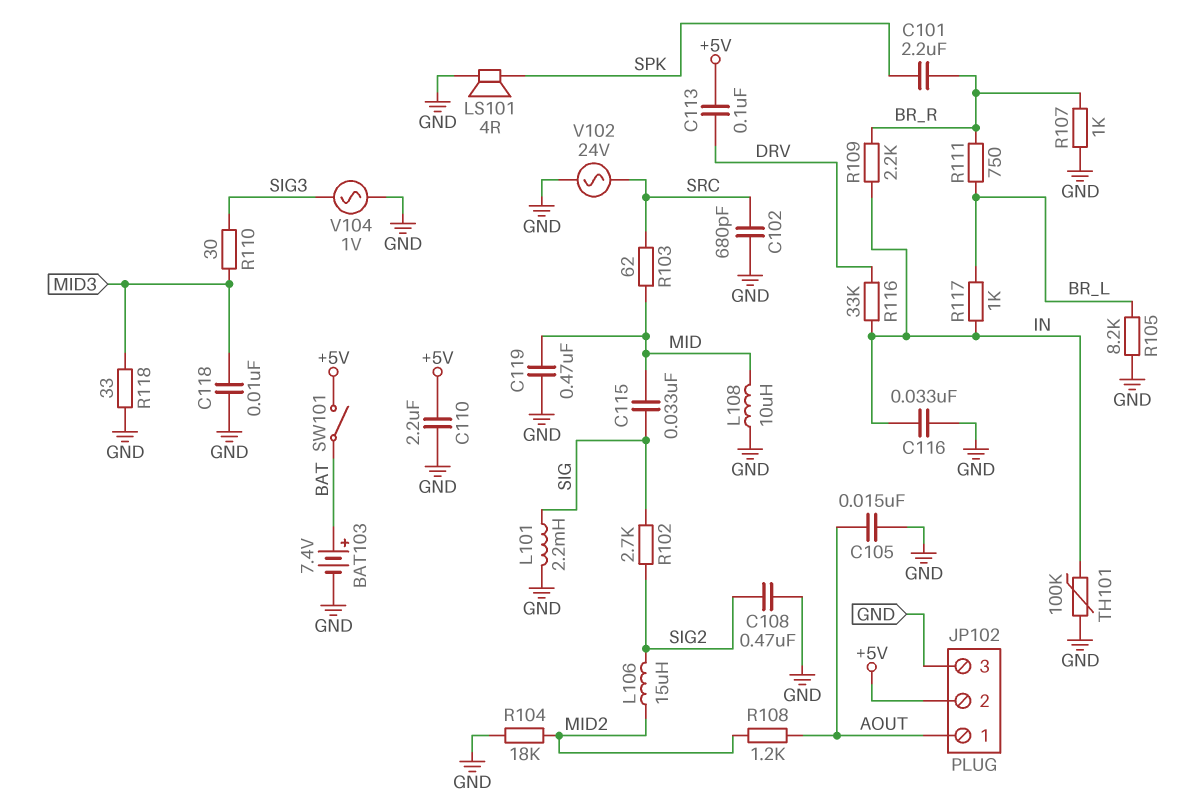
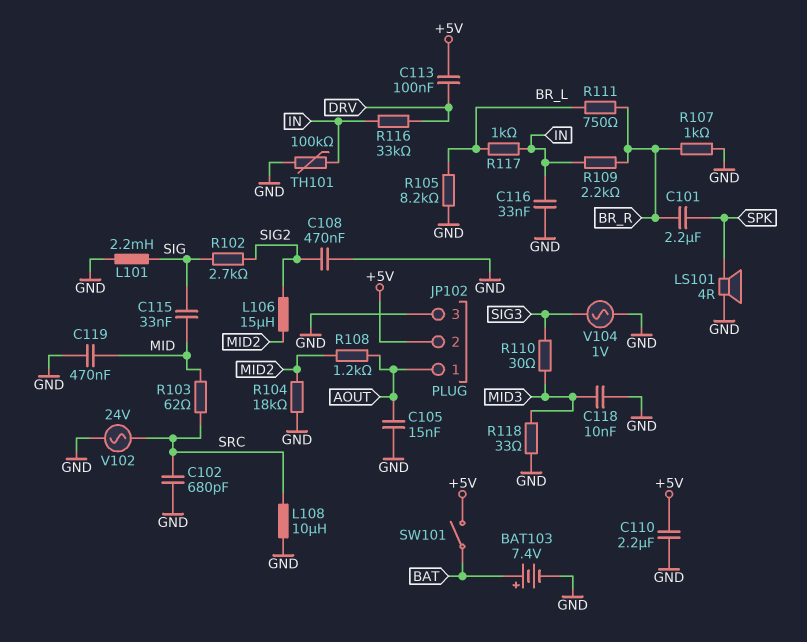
L108: 10uH (GND, MID) -> 10uH (GND, SRC)

